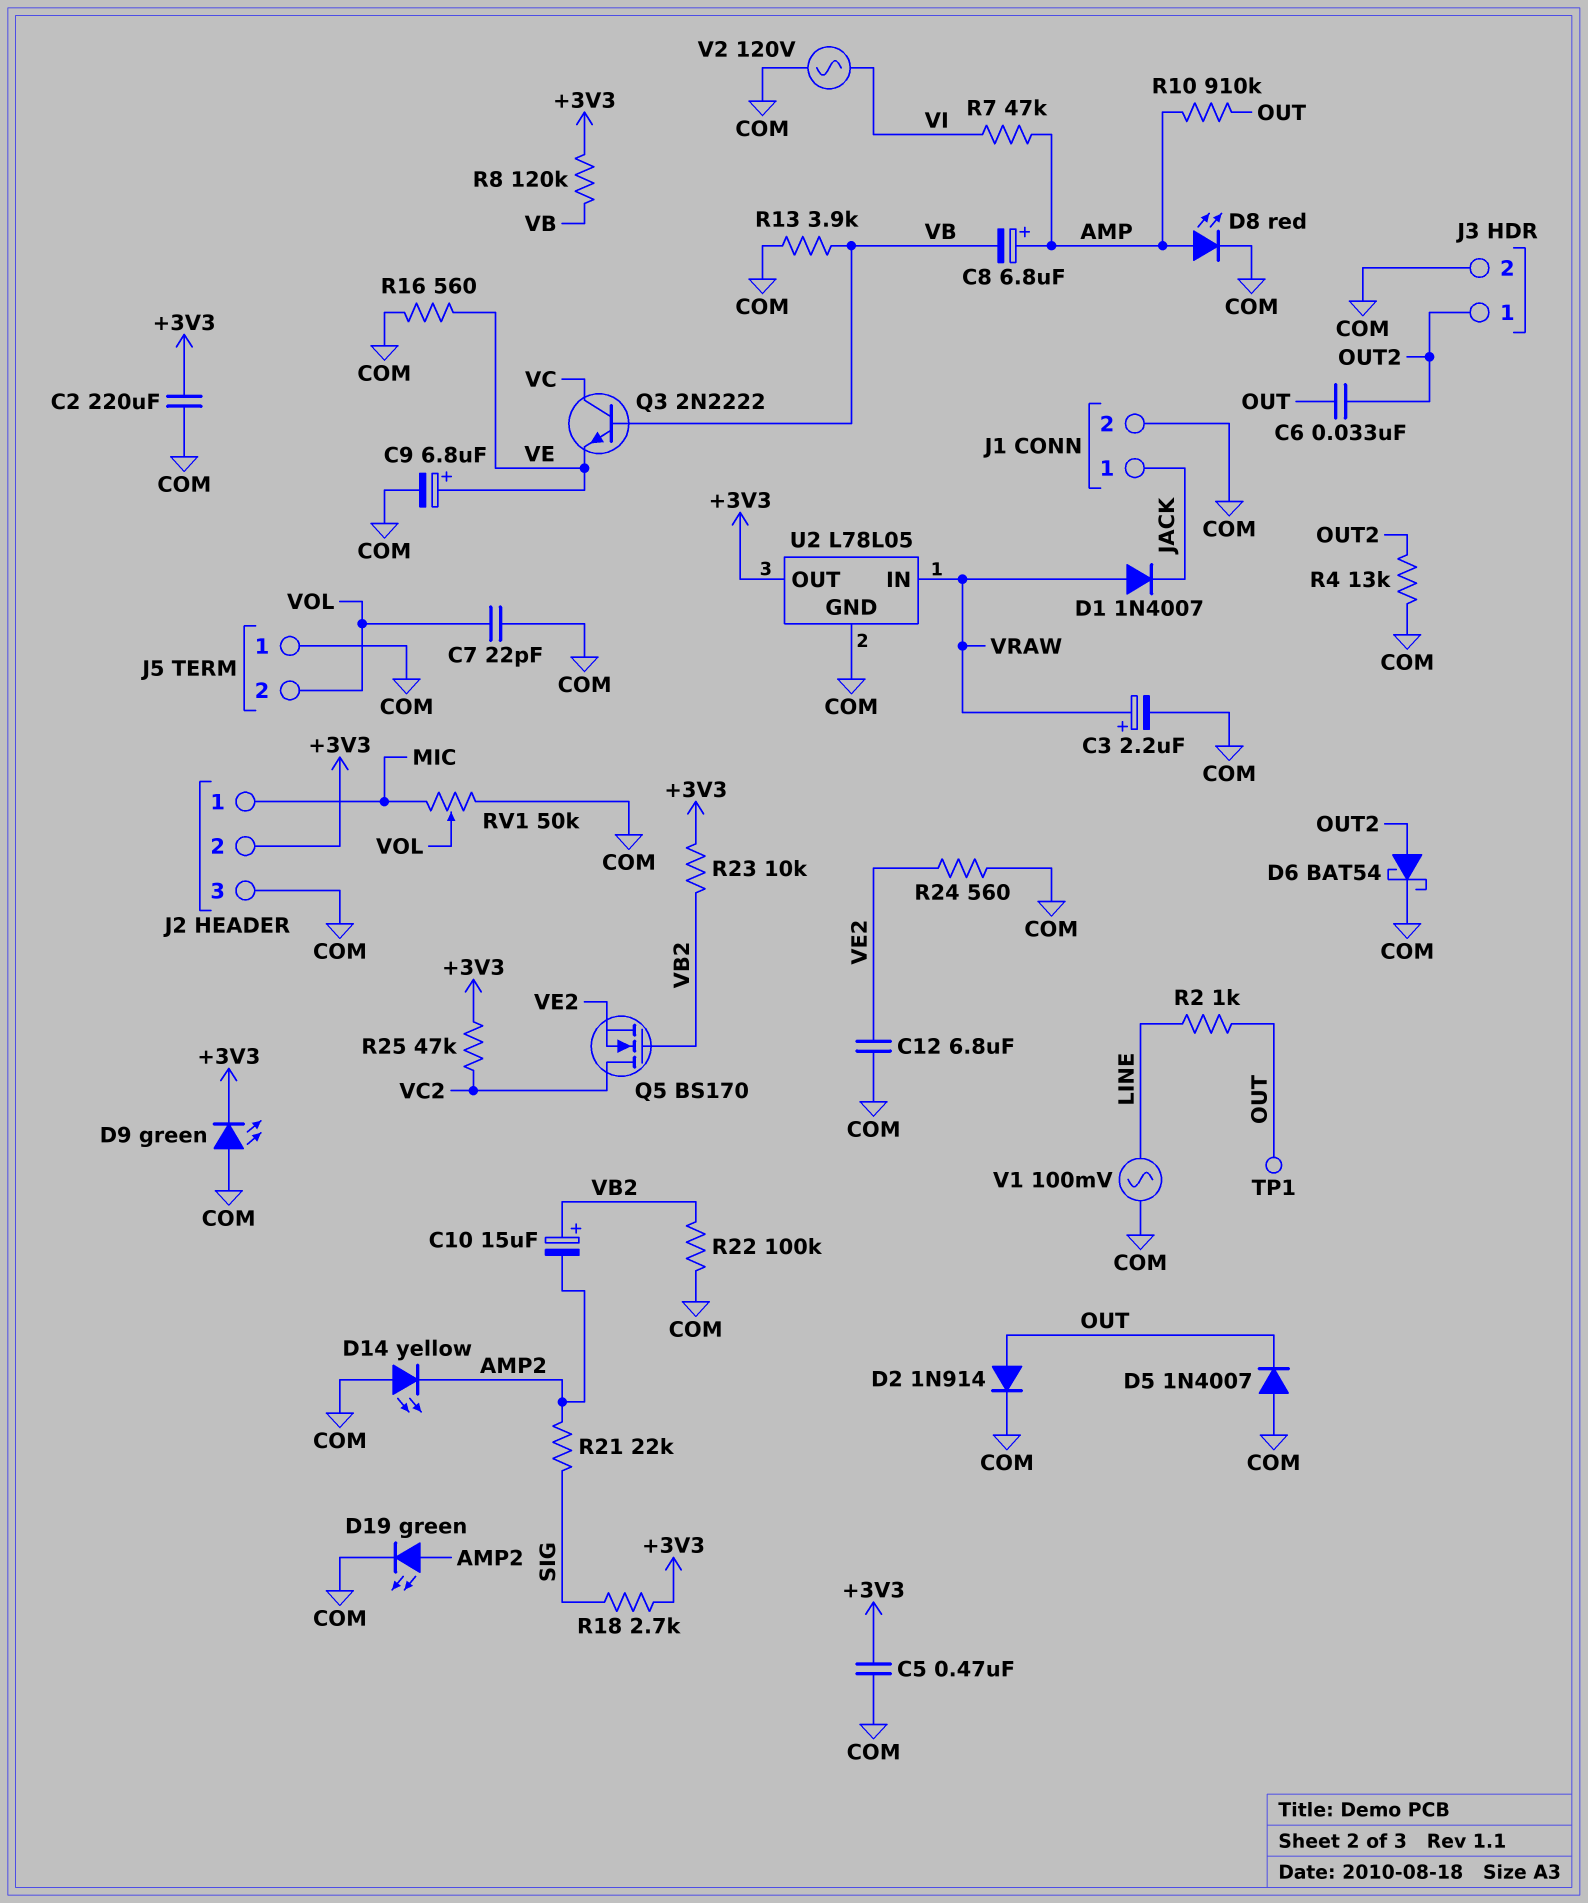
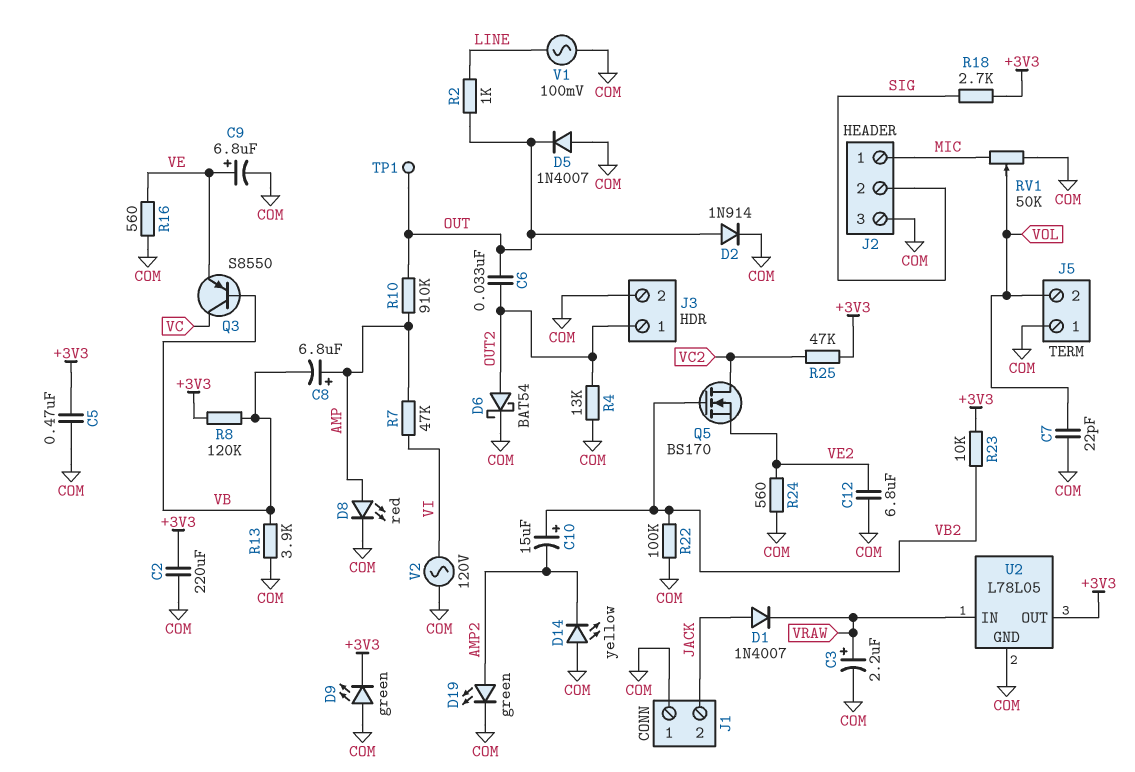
D1: diode 1N4007 (A VRAW, K JACK) -> diode 1N4007 (A JACK, K VRAW)
J1 pin 1: JACK -> COM
J1 pin 2: COM -> JACK
J2 pin 2: +3V3 -> SIG
Q3: NPN 2N2222 (B VB, C VC, E VE) -> PNP S8550 (B VB, C VC, E VE)
R21: 22k (AMP2, SIG) -> none

